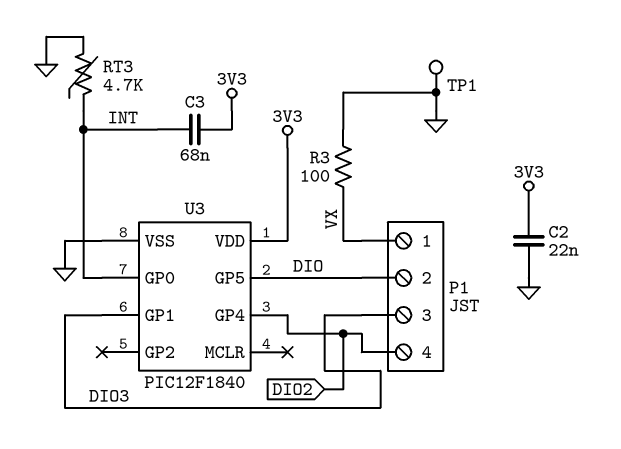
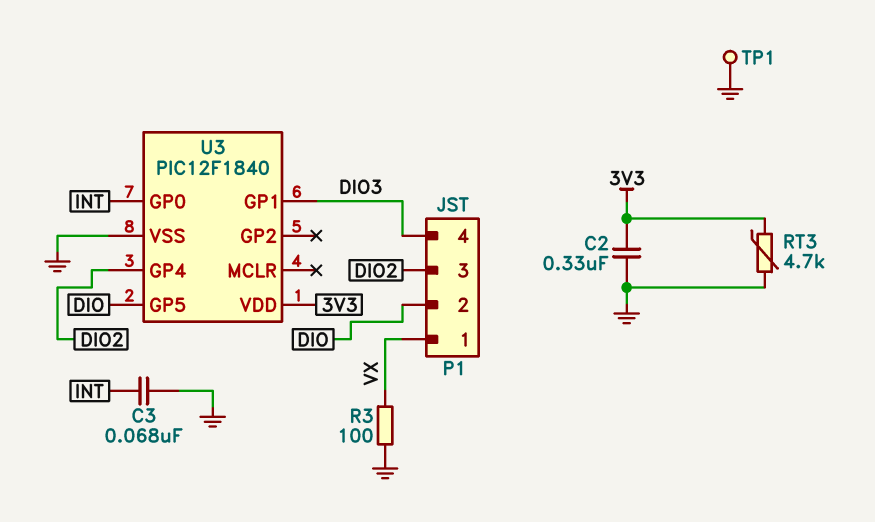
C2: 22nF (3V3, GND) -> 330nF (3V3, GND)
C3: 68nF (3V3, INT) -> 68nF (GND, INT)
P1 pin 3: DIO3 -> DIO2
P1 pin 4: DIO2 -> DIO3
RT3: 4.7k (GND, INT) -> 4.7k (3V3, GND)

